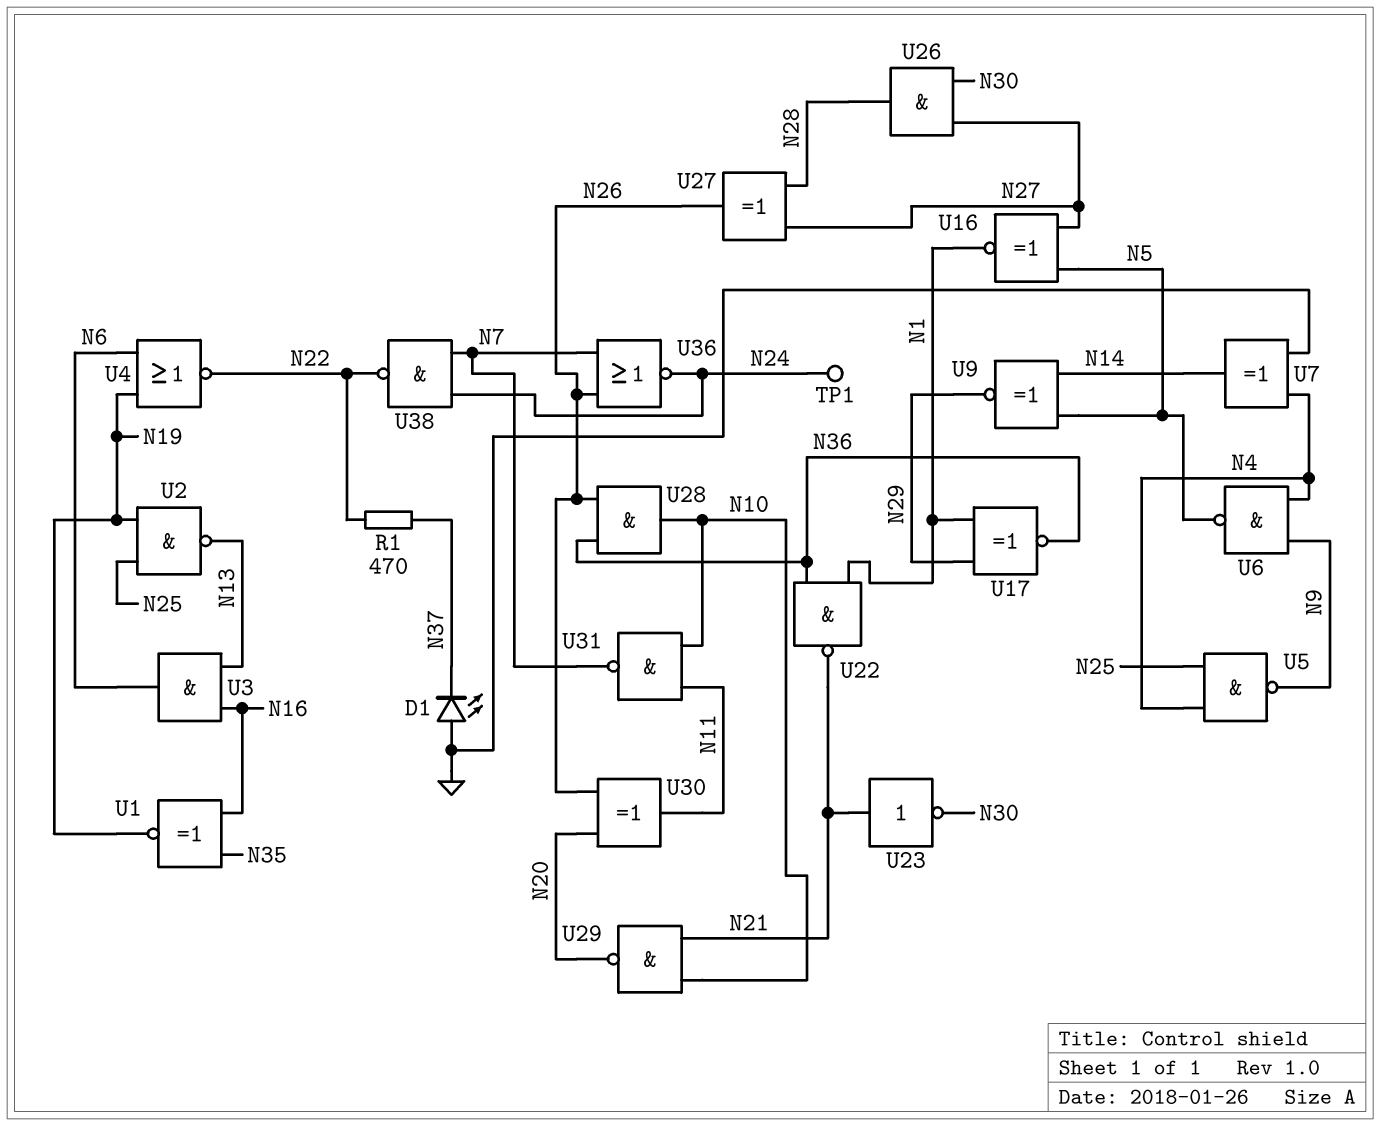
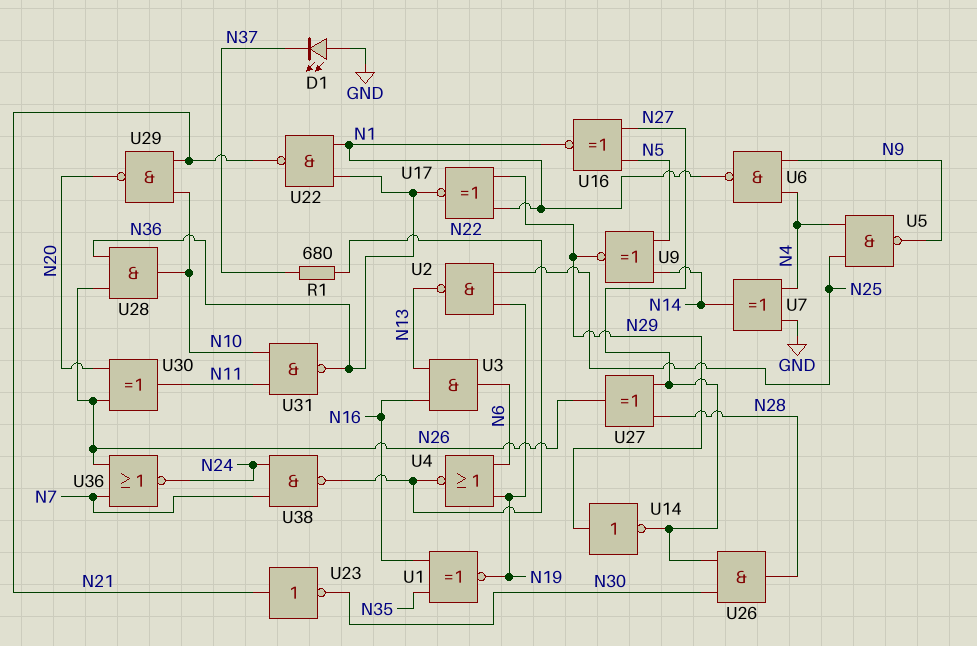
R1: 470 (N22, N37) -> 680 (N22, N37)
TP1: test point (N24) -> none
U6: NAND (in N4, in N9, out N5) -> NAND (in N4, in N9, out N1)
U14: none -> NOT (in N29, out N27)
U31: NAND (in N10, in N11, out N7) -> NAND (in N10, in N11, out N36)

